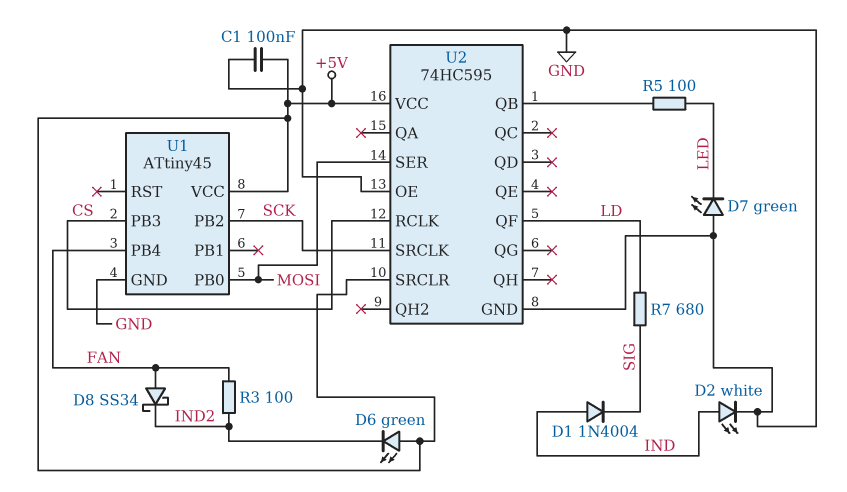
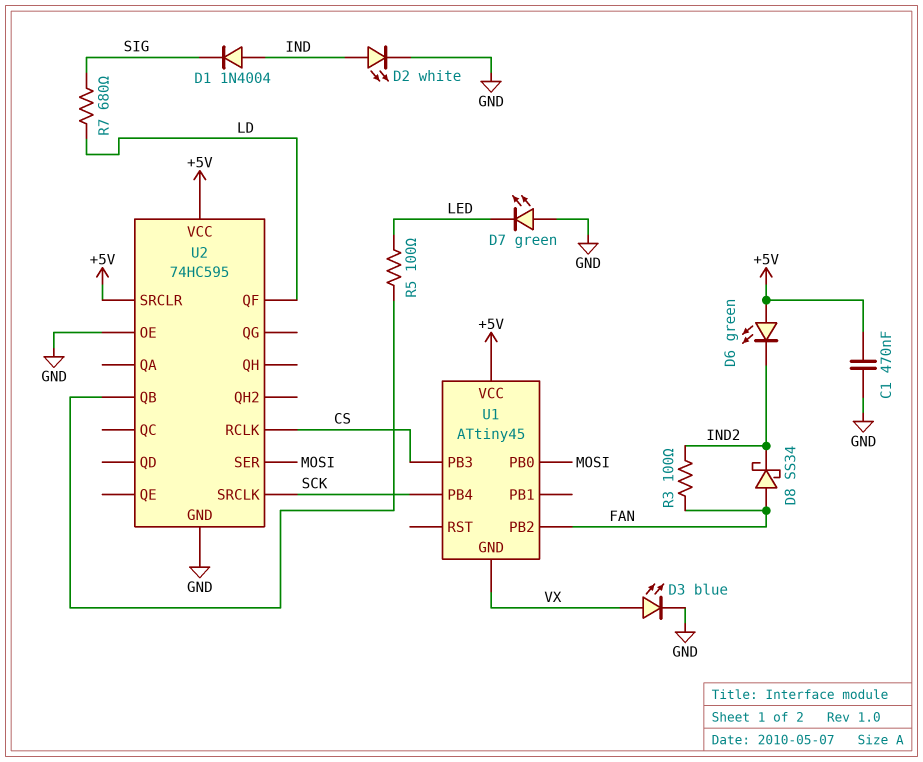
C1: 100nF (+5V, GND) -> 470nF (+5V, GND)
D3: none -> LED blue (A VX, K GND)
U1 pin GND: GND -> VX
U1 pin PB2: SCK -> FAN
U1 pin PB4: FAN -> SCK

